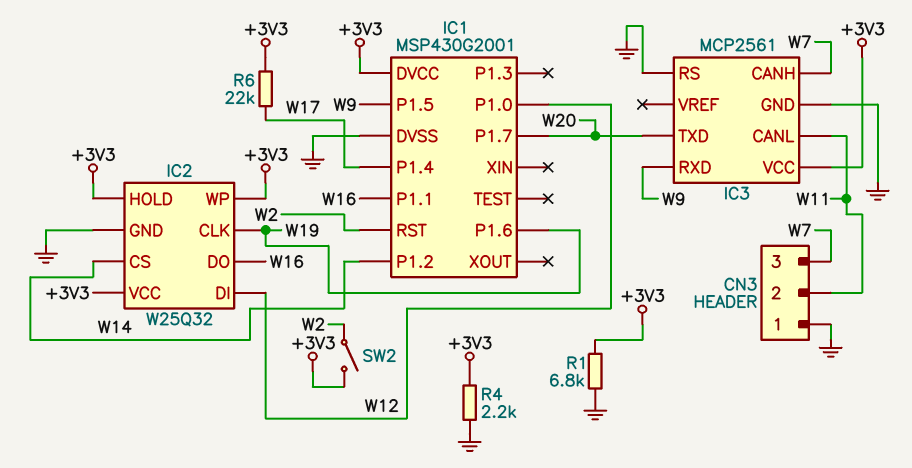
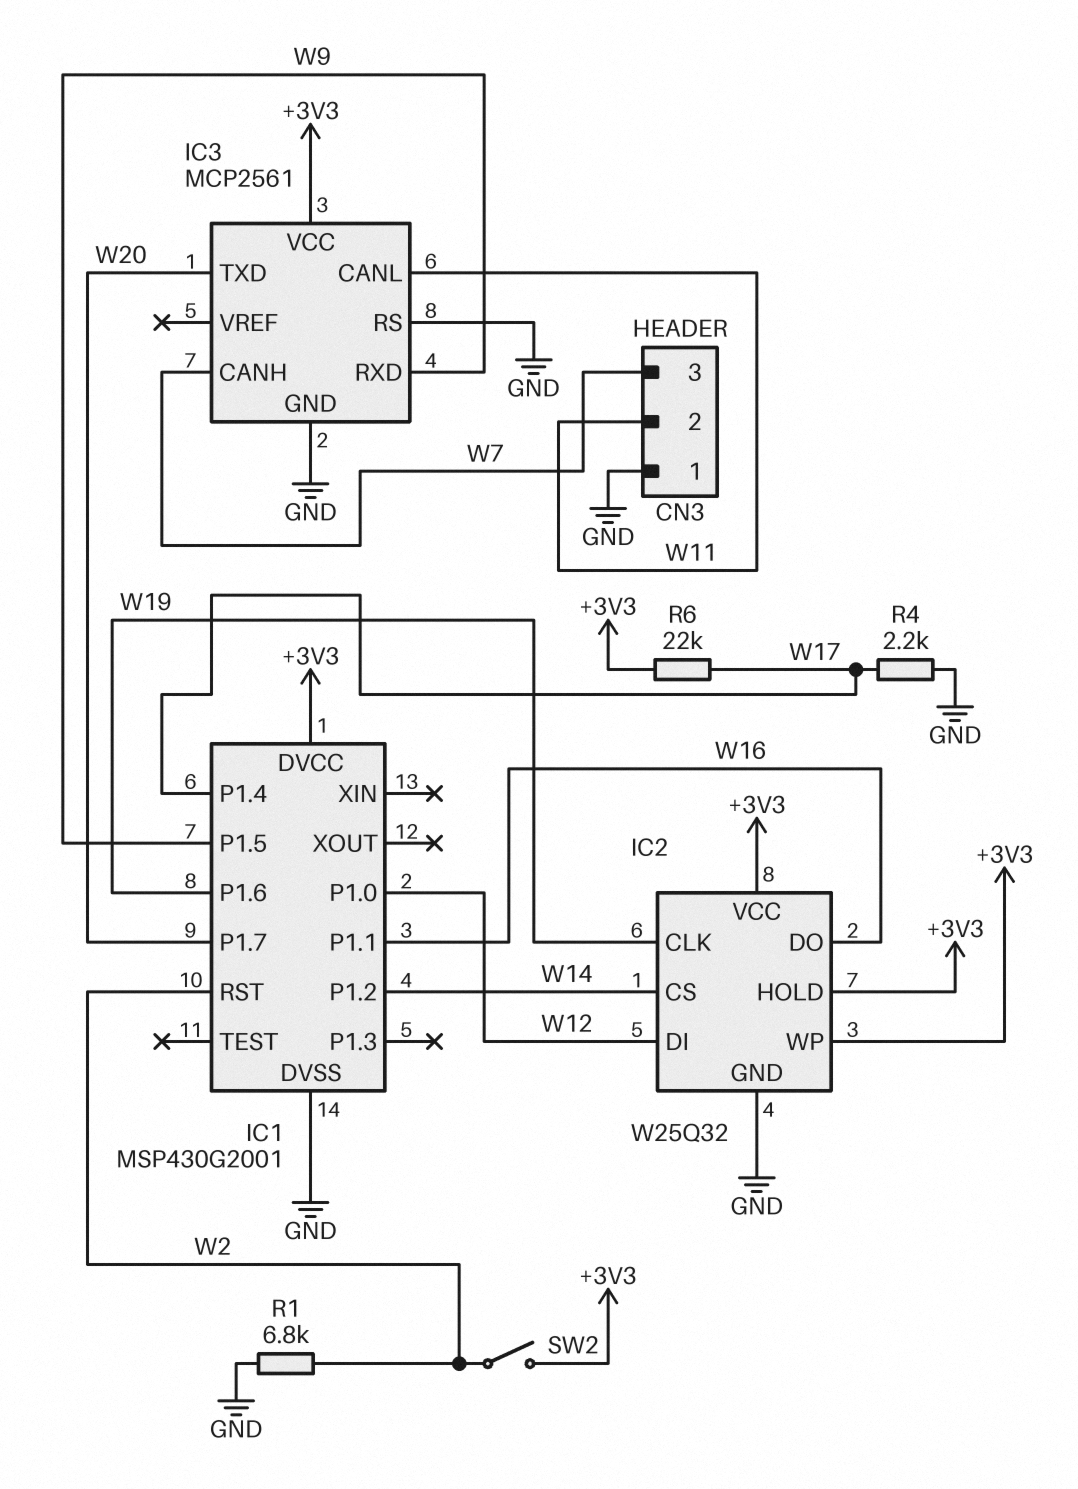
R1: 6.8k (+3V3, GND) -> 6.8k (GND, W2)
R4: 2.2k (+3V3, GND) -> 2.2k (GND, W17)

